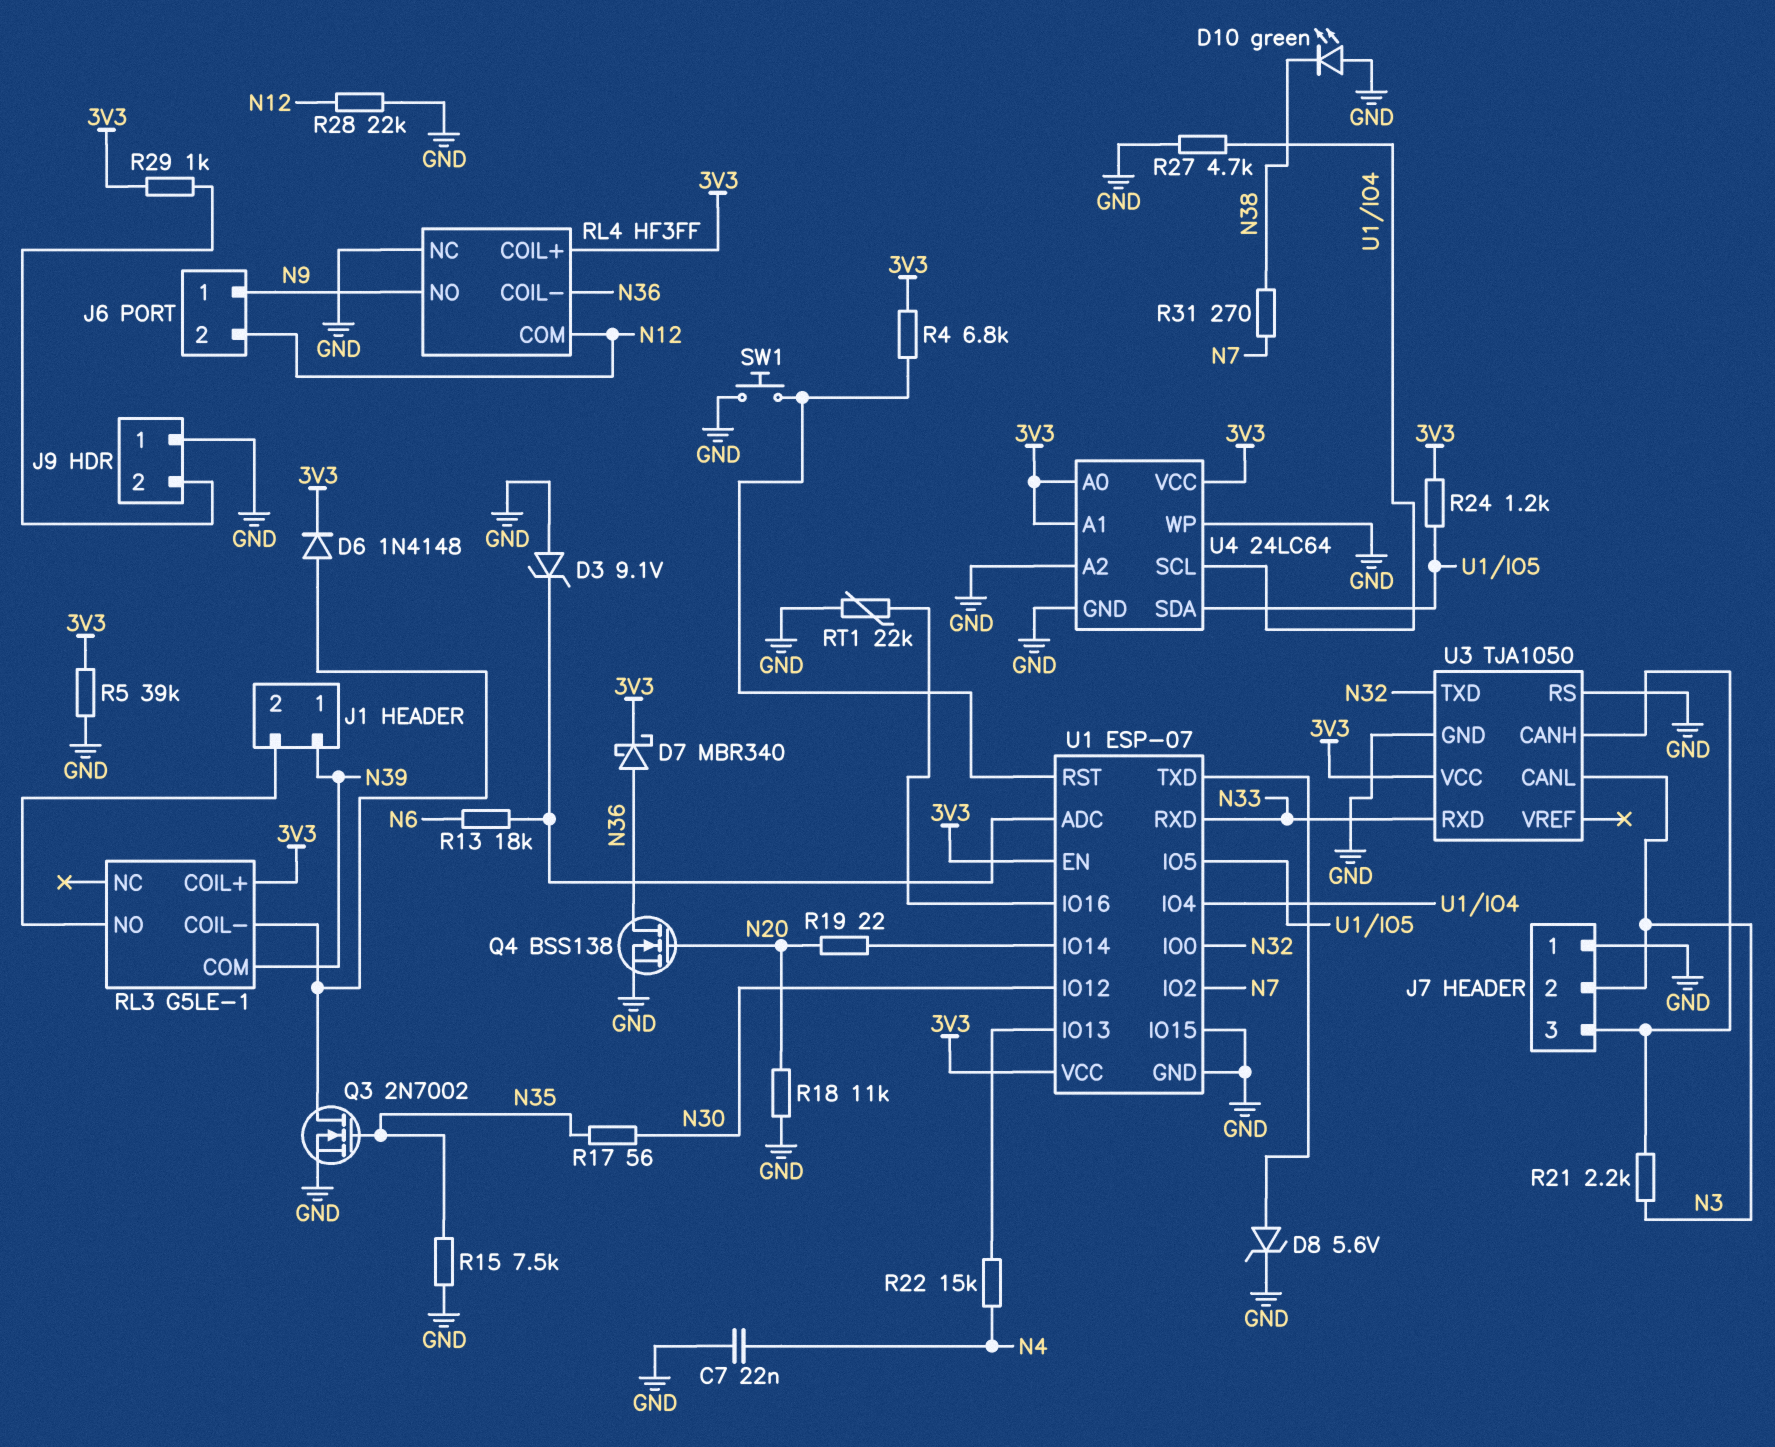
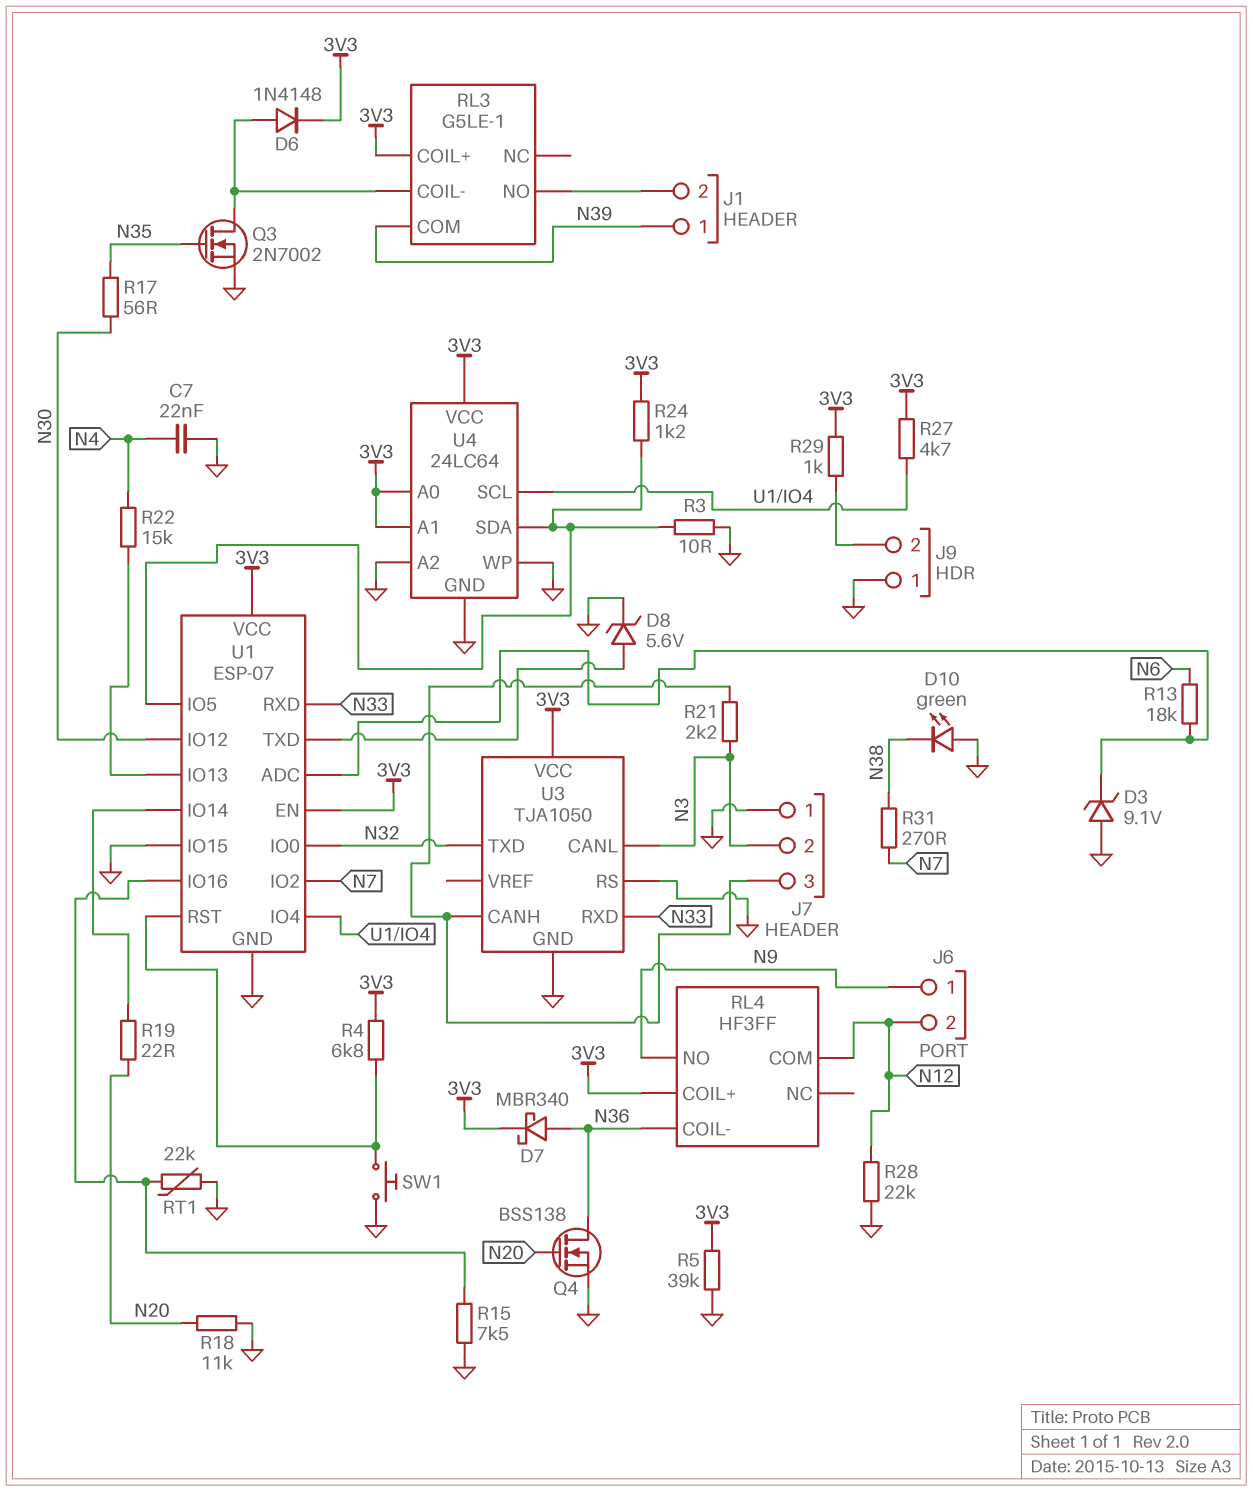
R3: none -> 10 (GND, U1/IO5)
R15: 7.5k (GND, N35) -> 7.5k (GND, U1/IO16)
R27: 4.7k (GND, U1/IO4) -> 4.7k (3V3, U1/IO4)
RL4 pin NC: GND -> none

